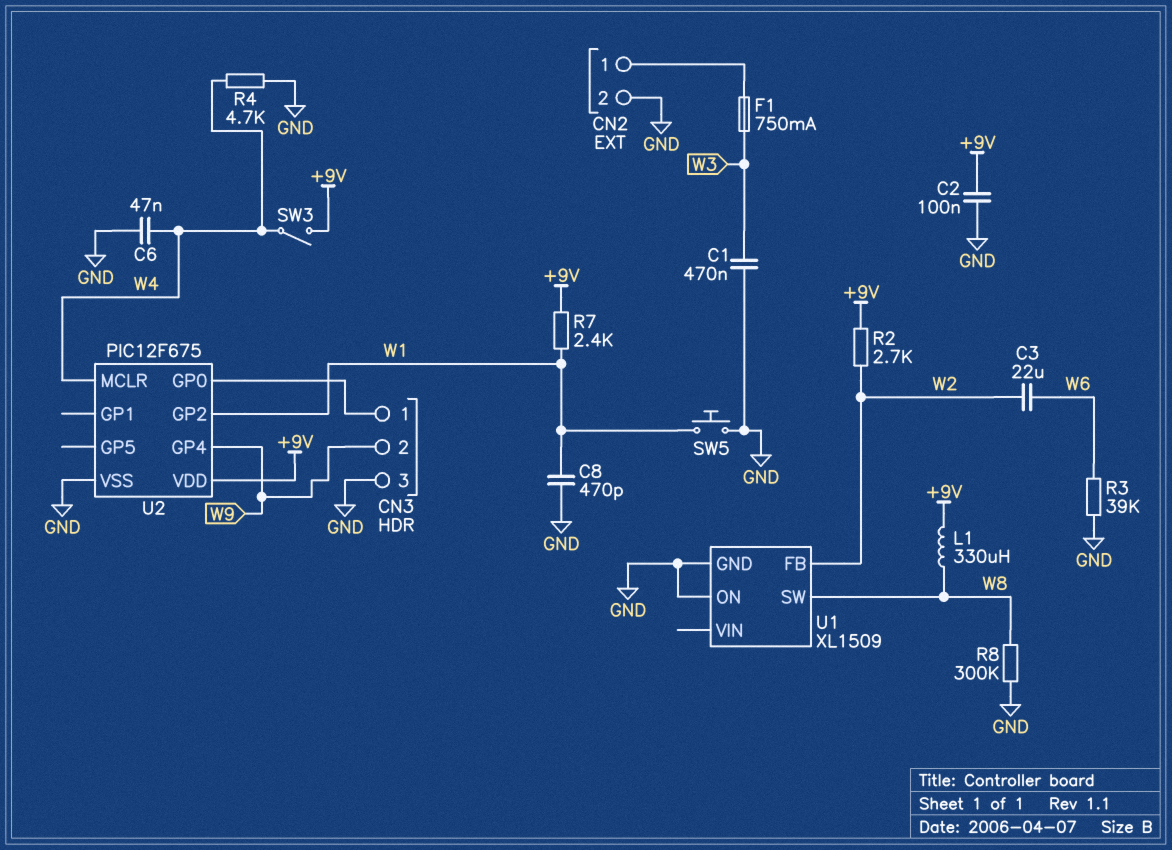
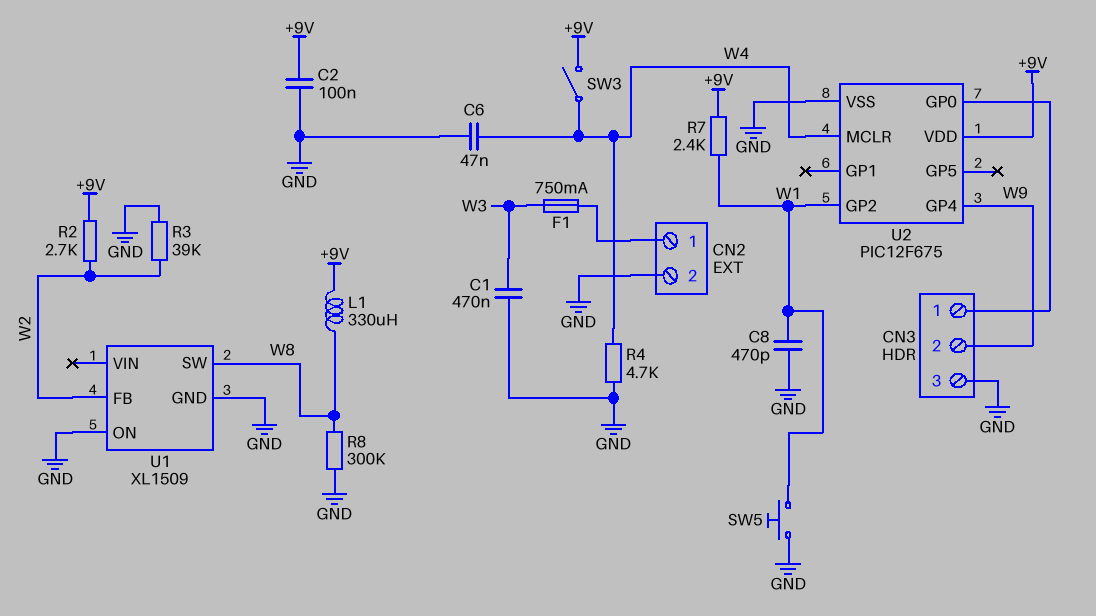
C3: 22uF (W2, W6) -> none
R3: 39k (GND, W6) -> 39k (GND, W2)

